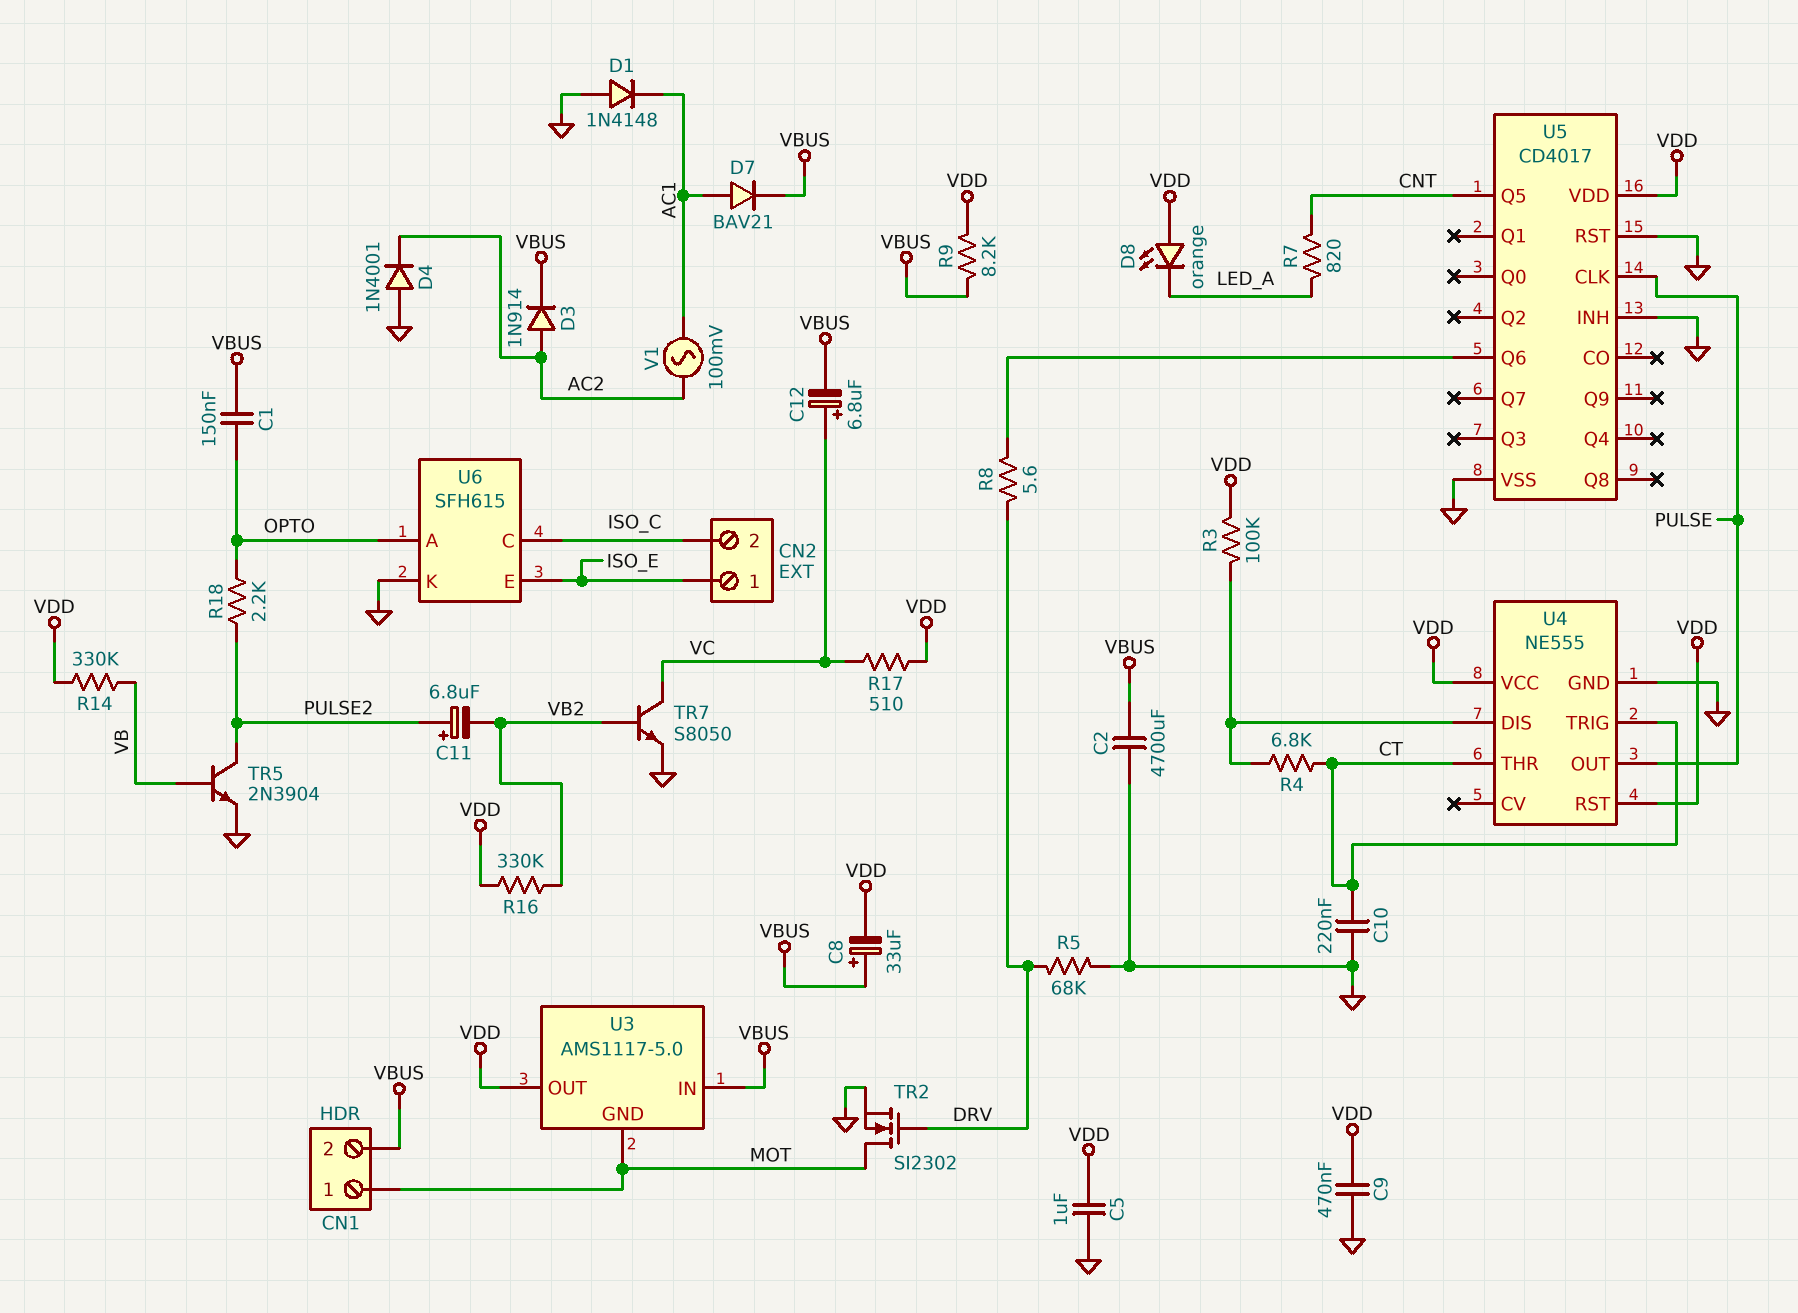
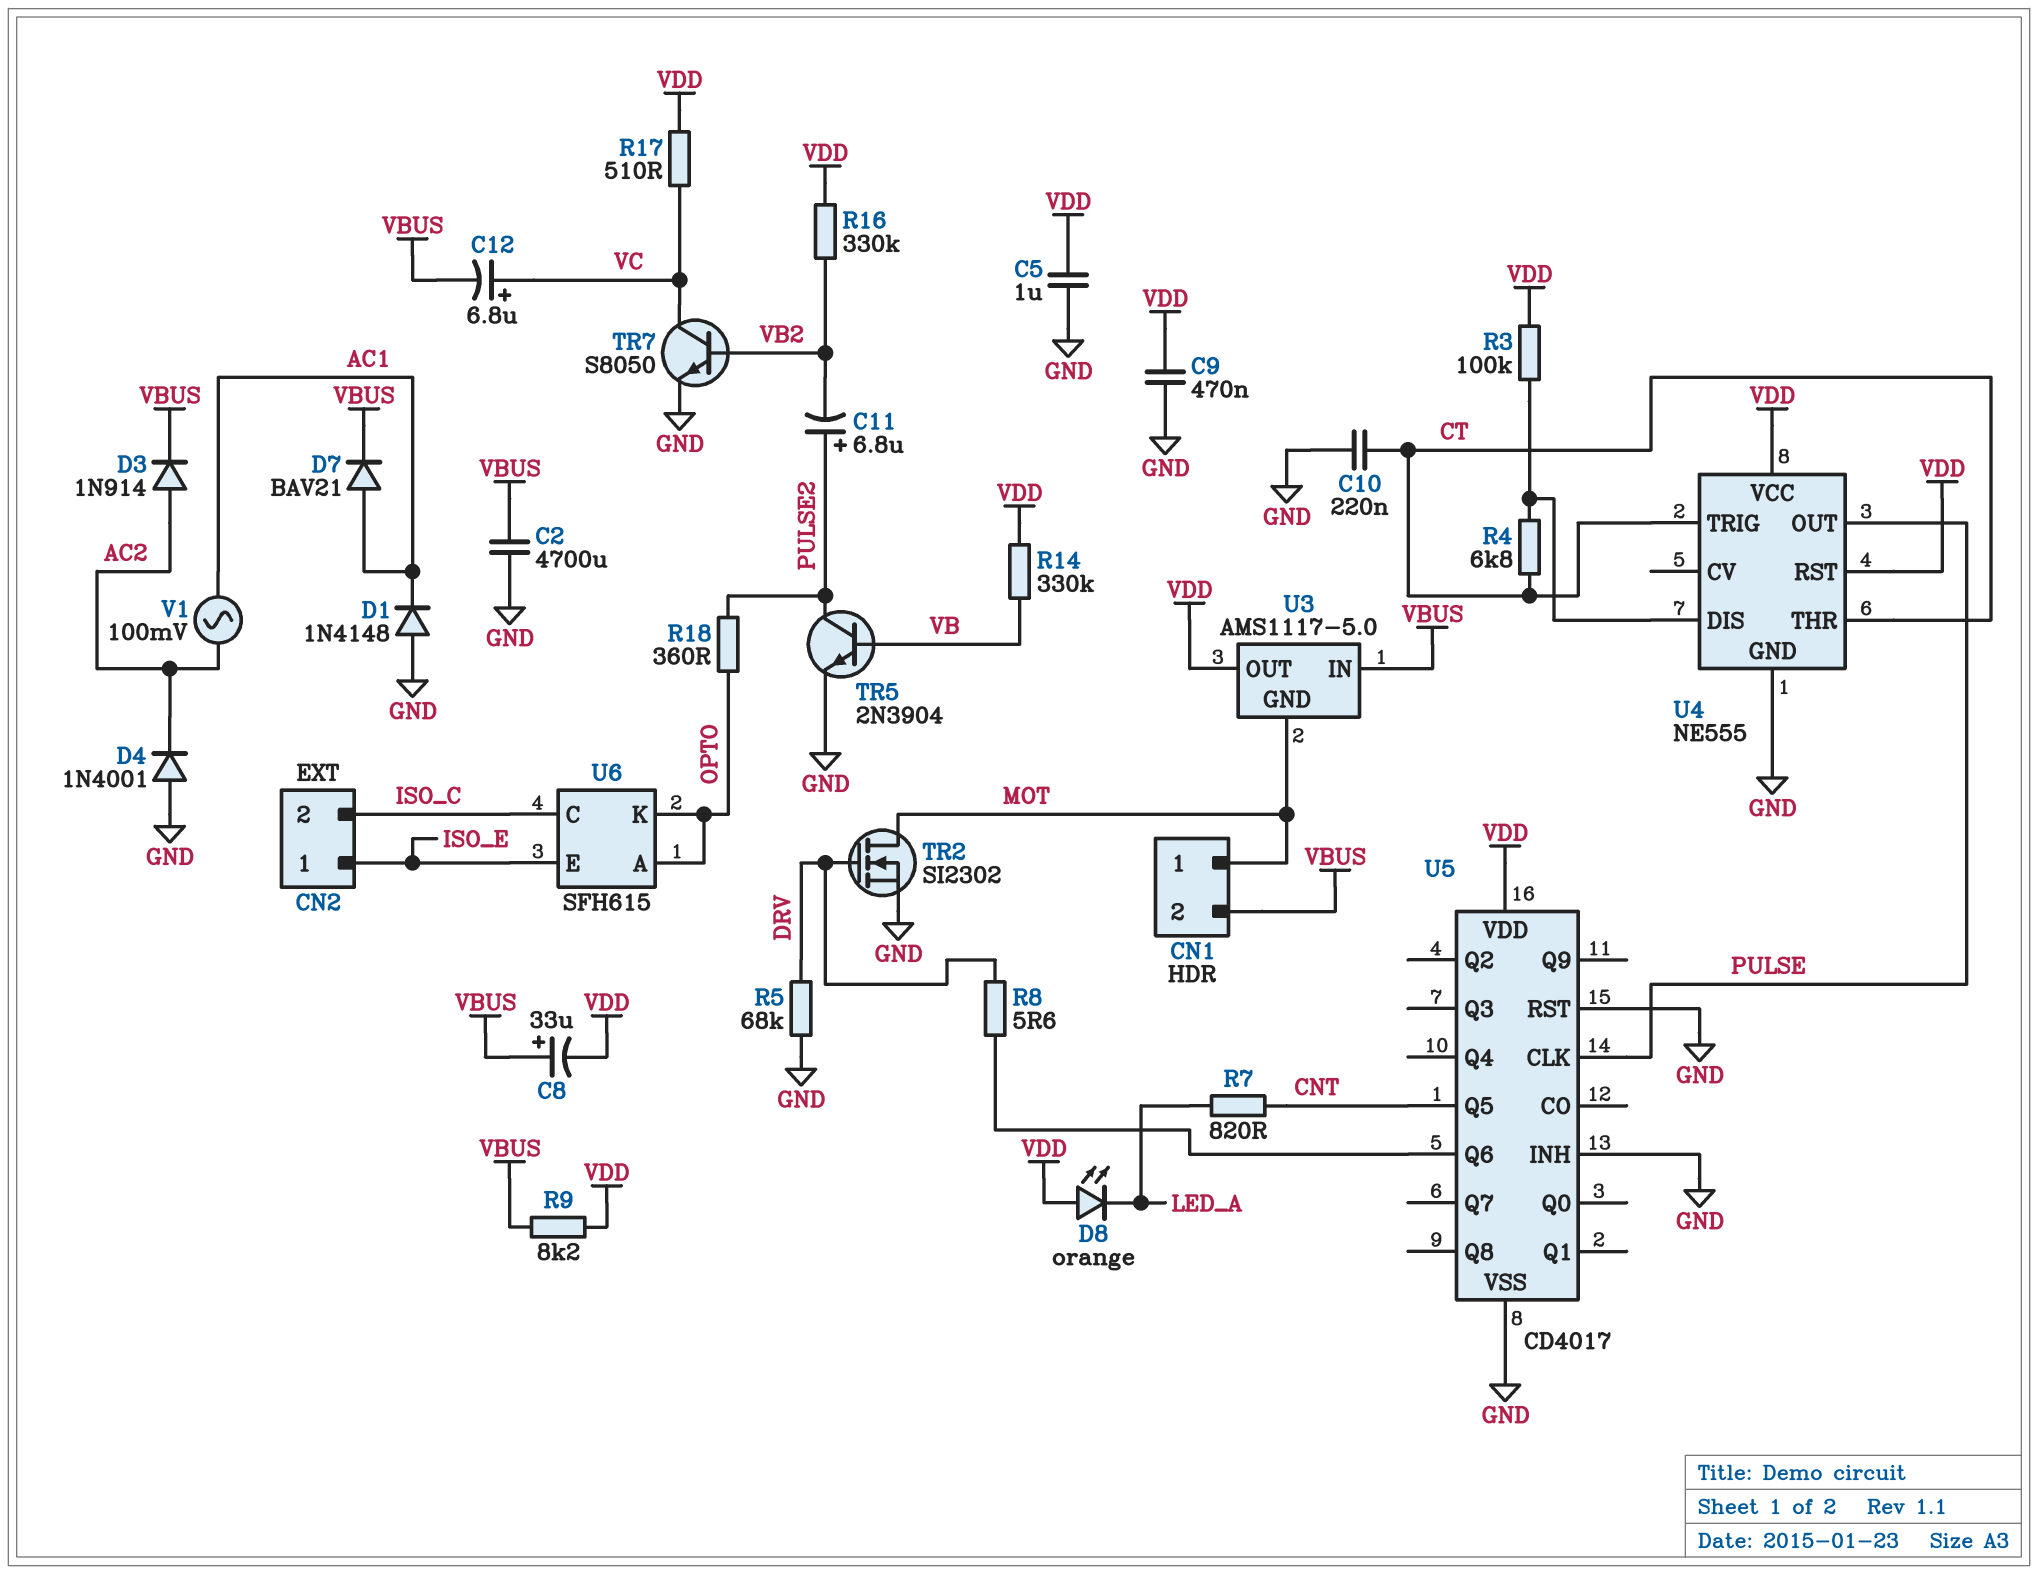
C1: 150nF (OPTO, VBUS) -> none
R18: 2.2k (OPTO, PULSE2) -> 360 (OPTO, PULSE2)
U6 pin K: GND -> OPTO

